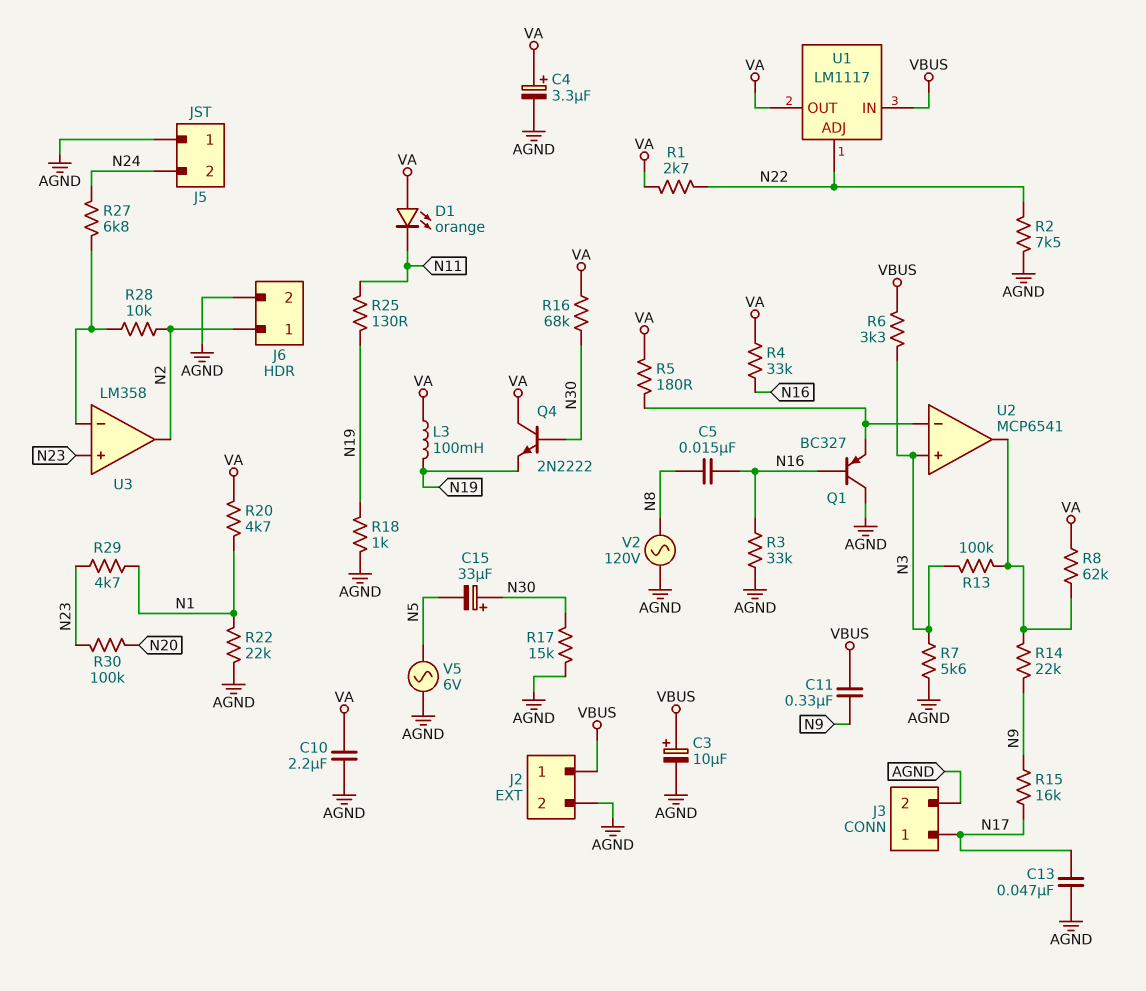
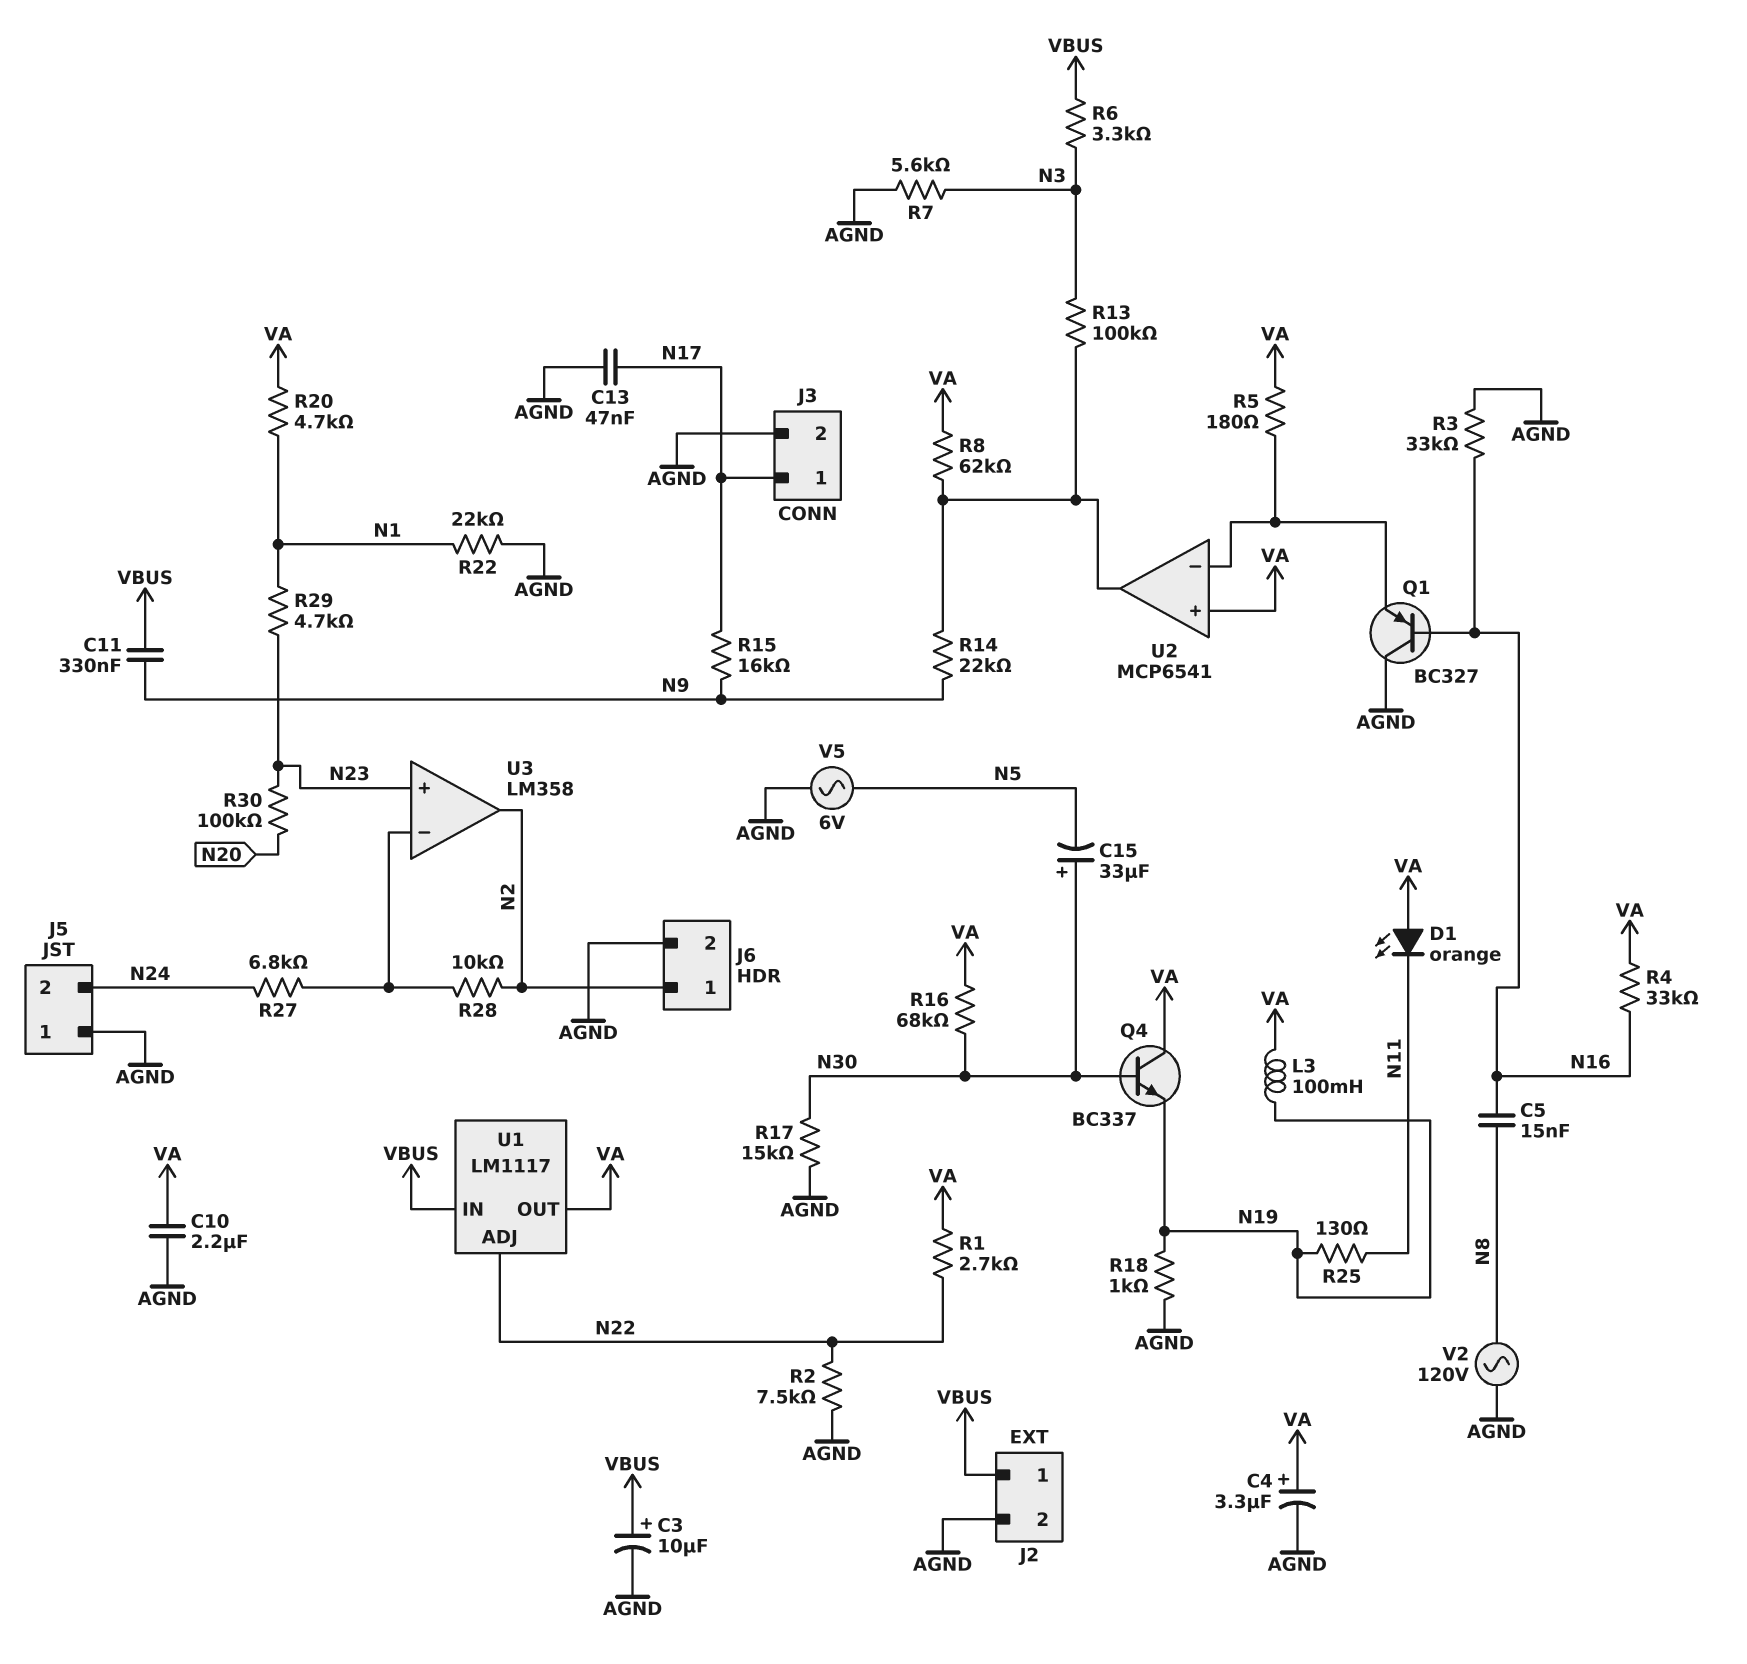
Q4: NPN 2N2222 (B N30, C VA, E N19) -> NPN BC337 (B N30, C VA, E N19)
U2 pin in+: N3 -> VA

